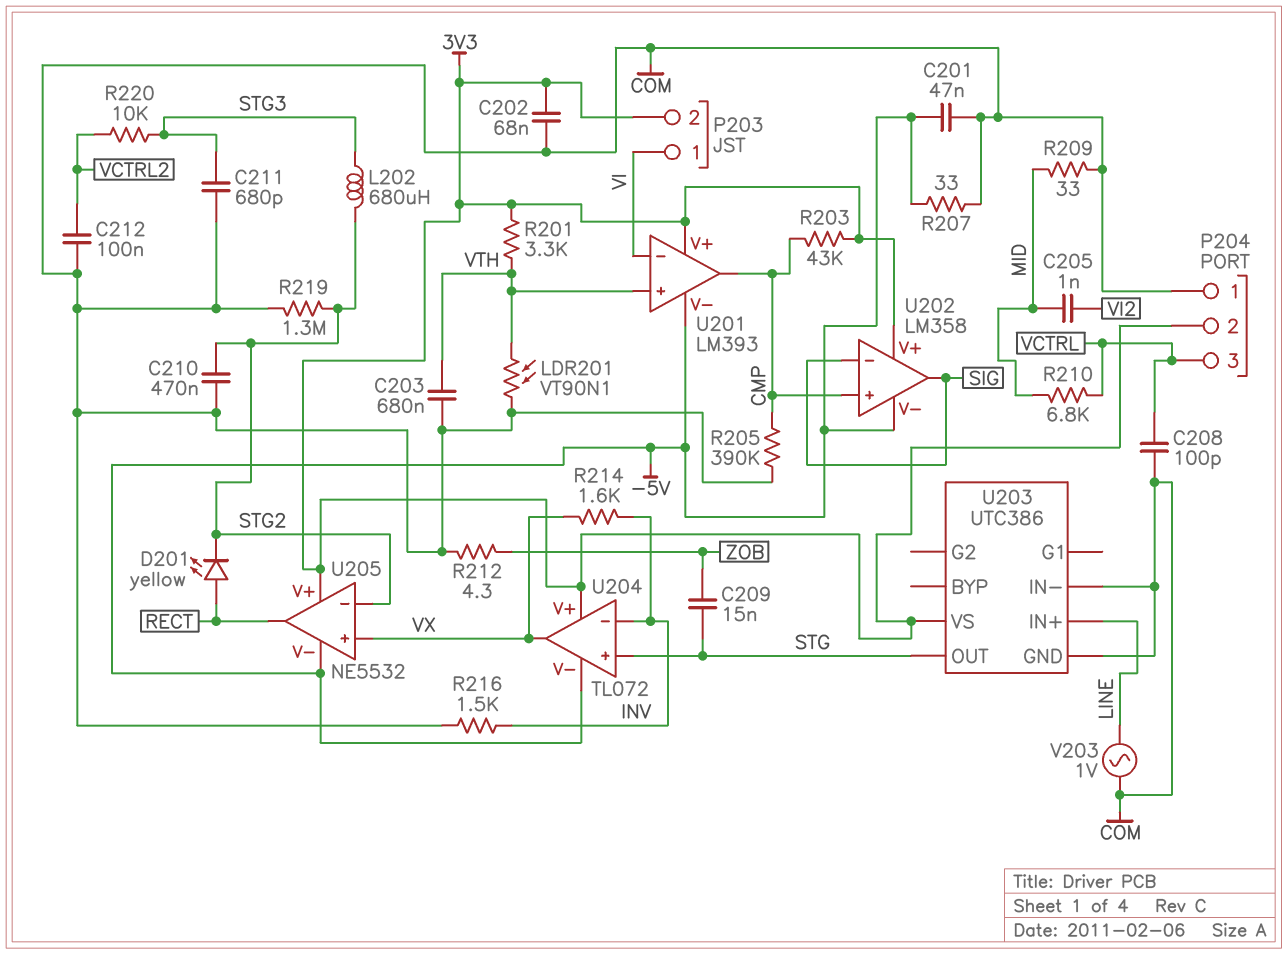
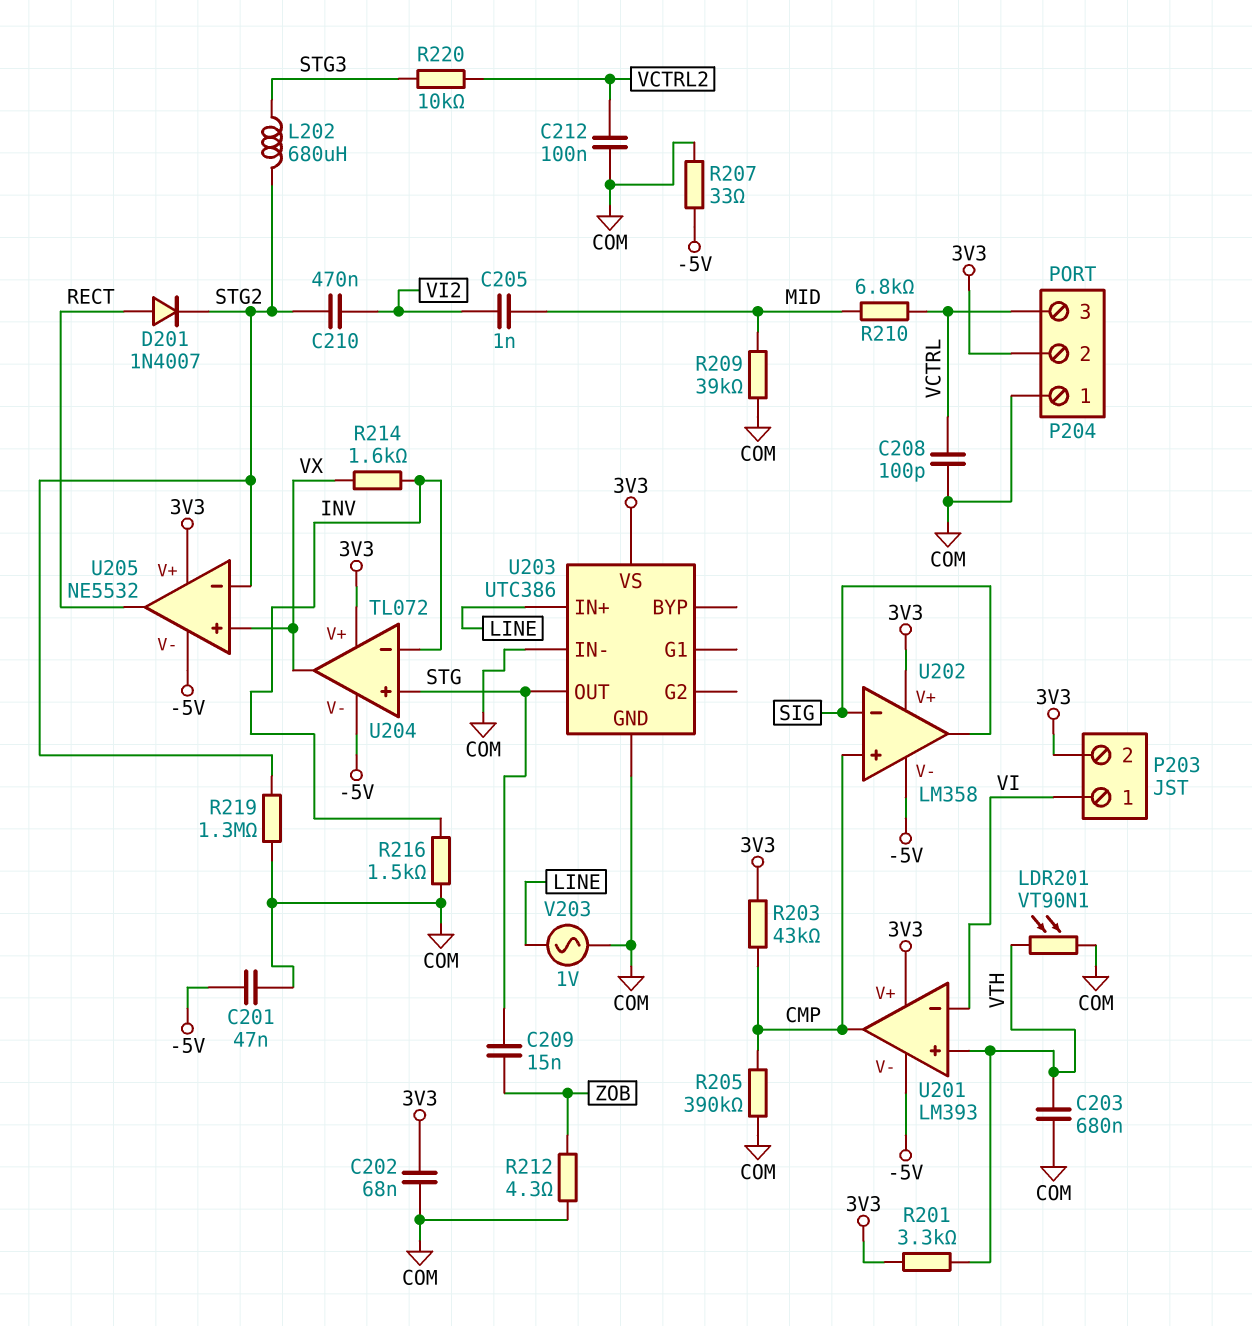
C210: 470nF (COM, STG2) -> 470nF (STG2, VI2)
C211: 680pF (COM, STG3) -> none
D201: LED yellow (A RECT, K STG2) -> diode 1N4007 (A RECT, K STG2)
R209: 33 (COM, MID) -> 39k (COM, MID)

